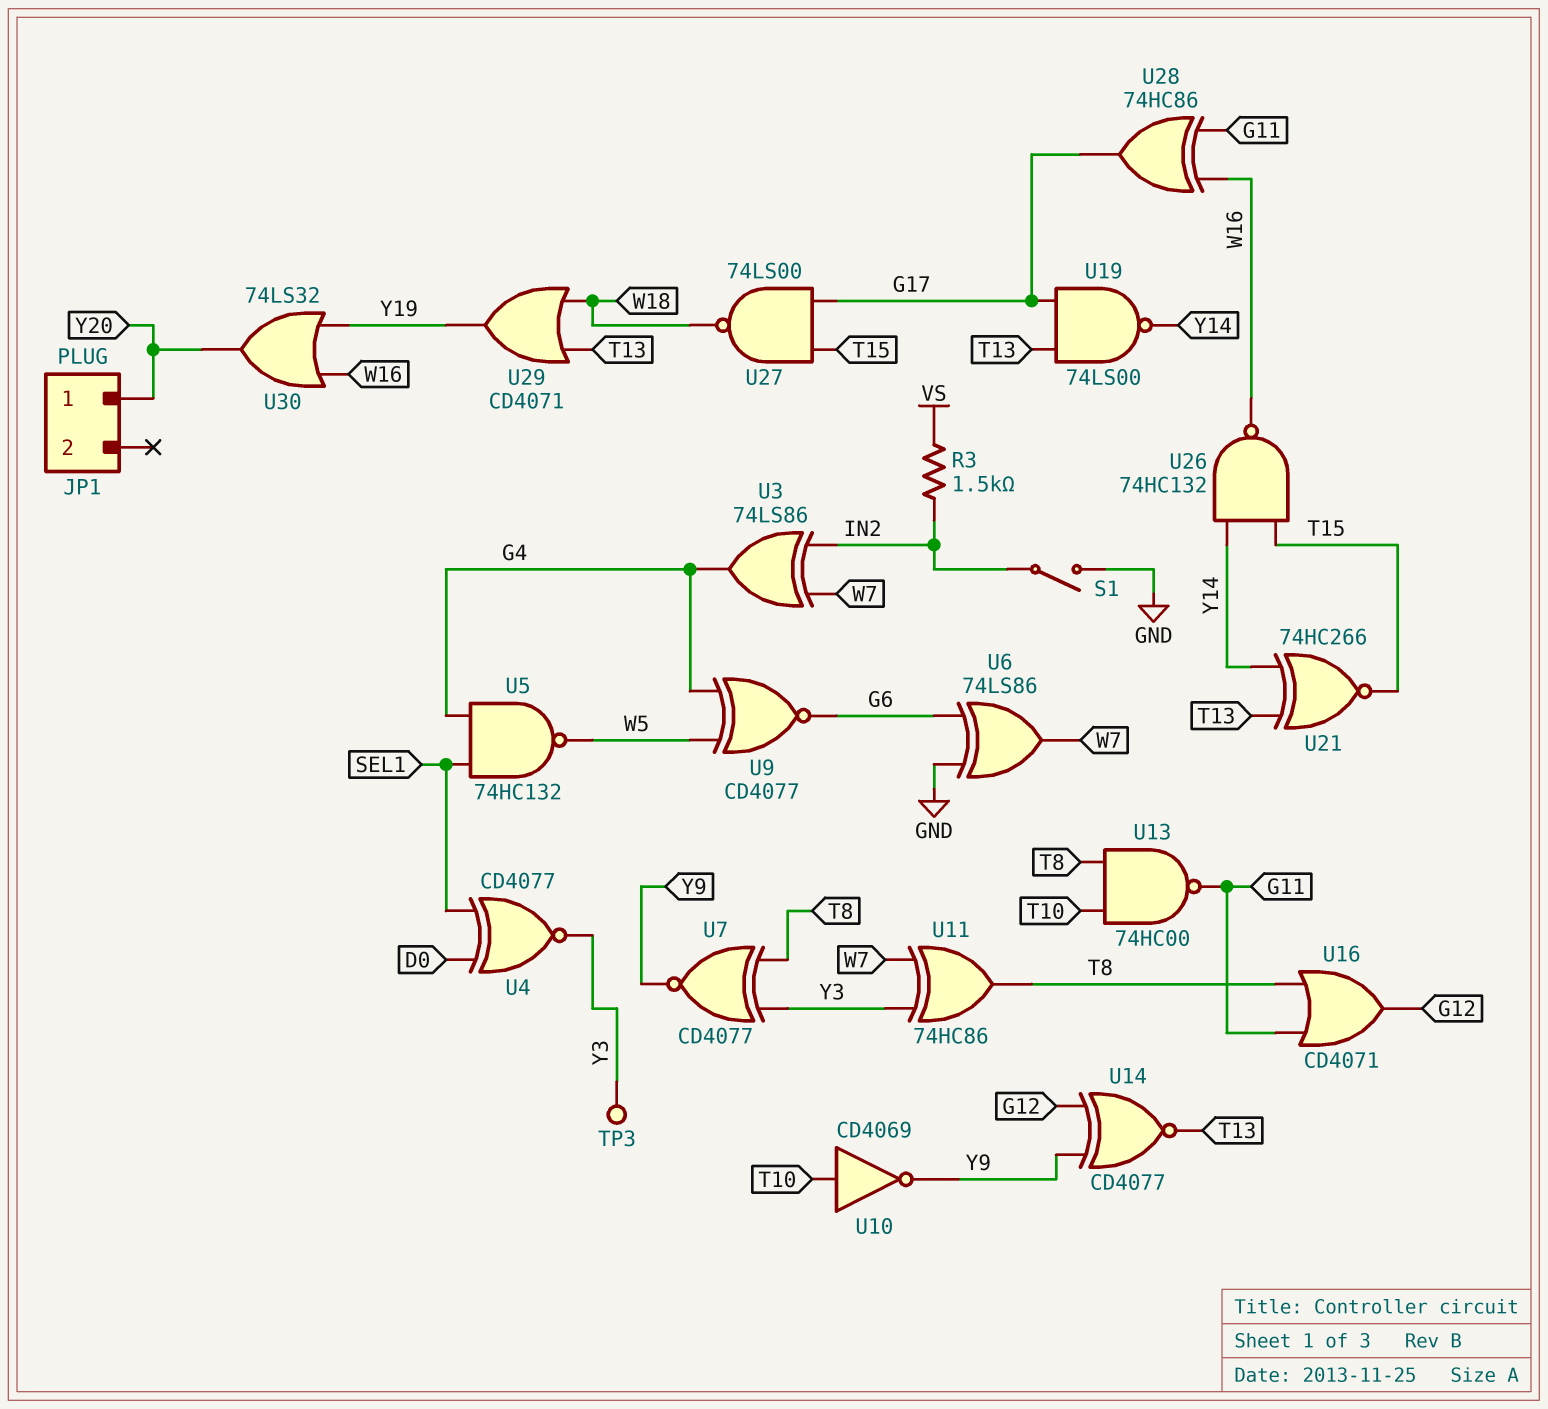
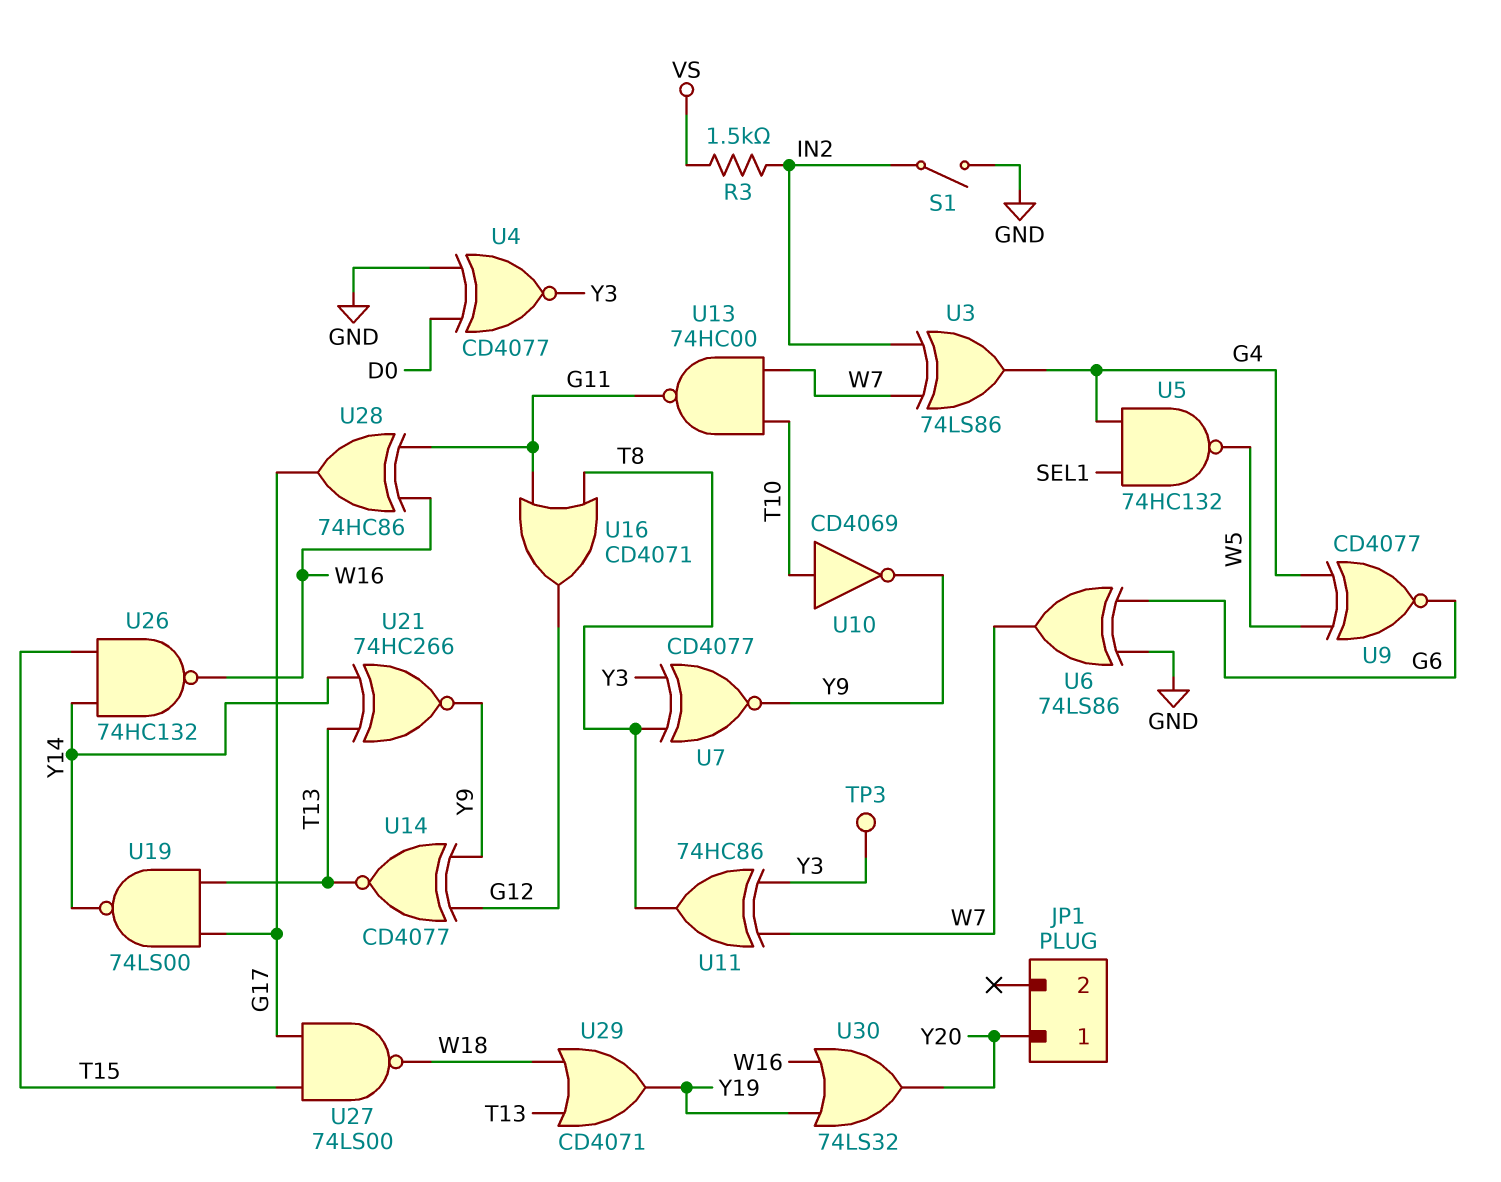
U4: XNOR CD4077 (in D0, in SEL1, out Y3) -> XNOR CD4077 (in D0, in GND, out Y3)
U13: NAND 74HC00 (in T8, in T10, out G11) -> NAND 74HC00 (in T10, in W7, out G11)
U21: XNOR 74HC266 (in T13, in Y14, out T15) -> XNOR 74HC266 (in T13, in Y14, out Y9)

